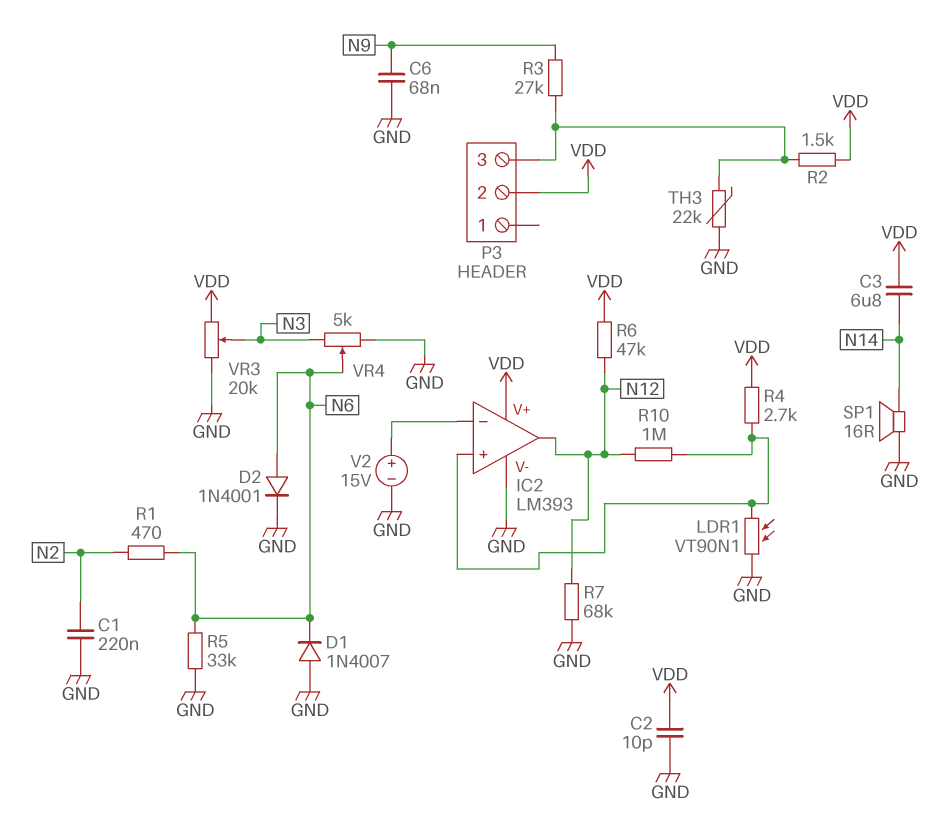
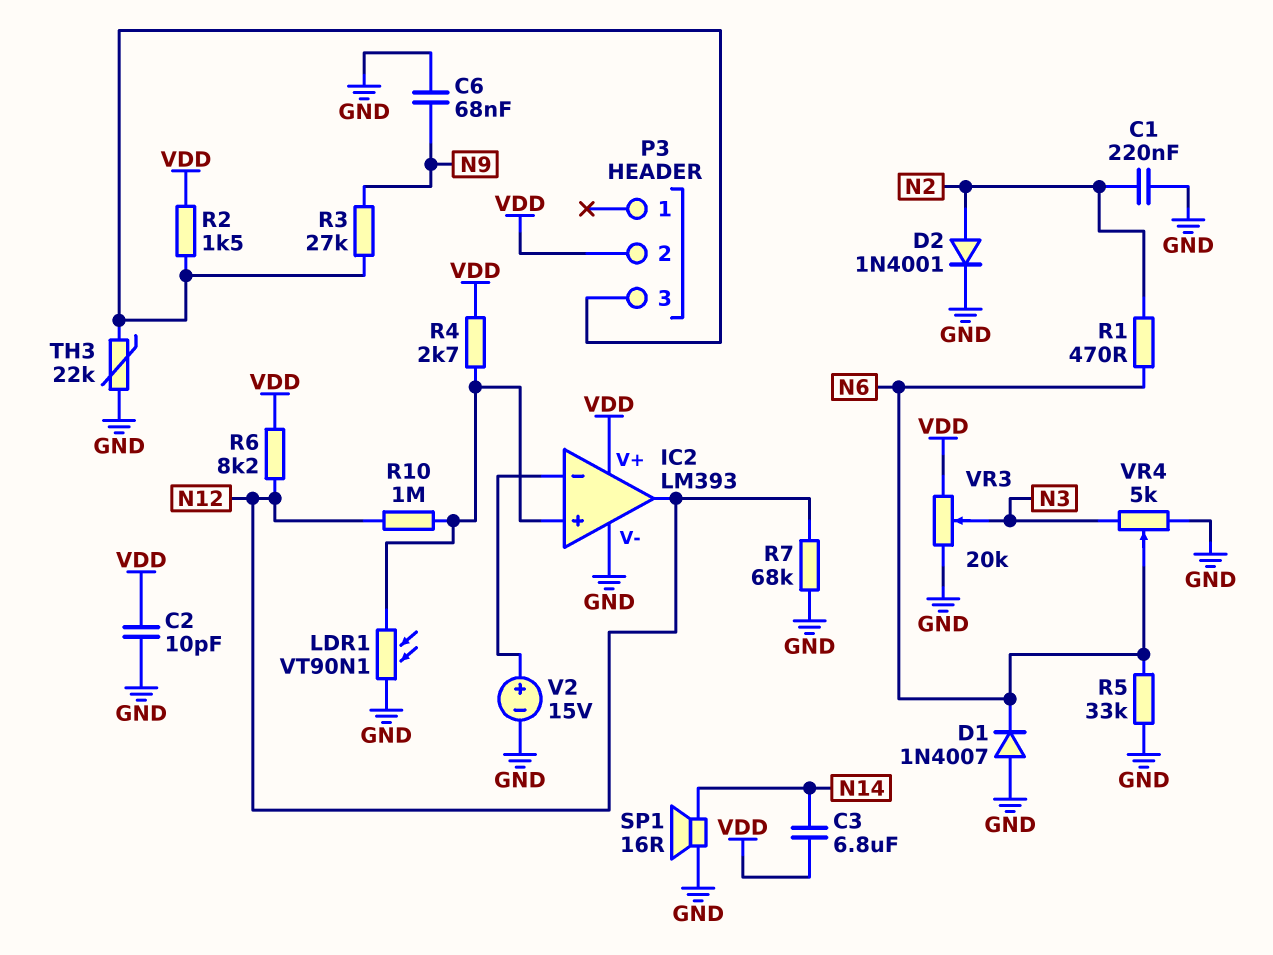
D2: diode 1N4001 (A N6, K GND) -> diode 1N4001 (A N2, K GND)
R6: 47k (N12, VDD) -> 8.2k (N12, VDD)

